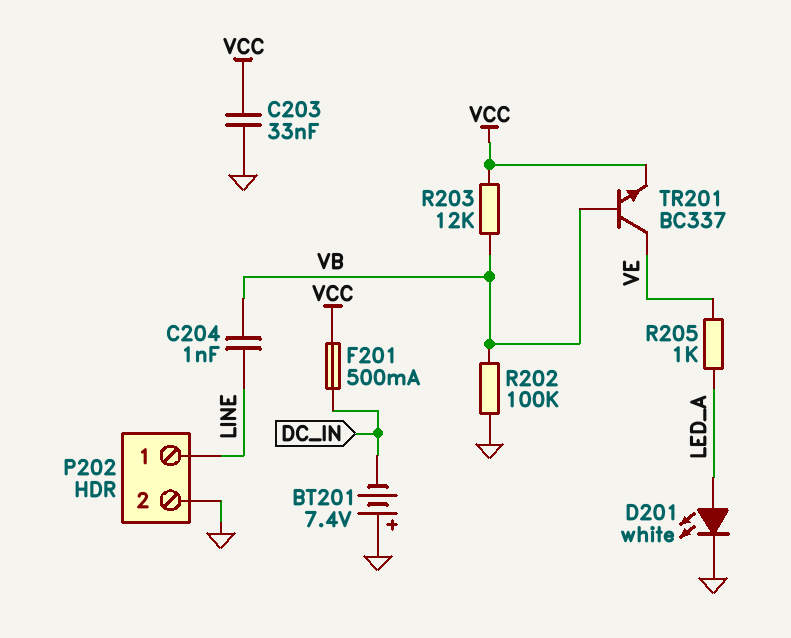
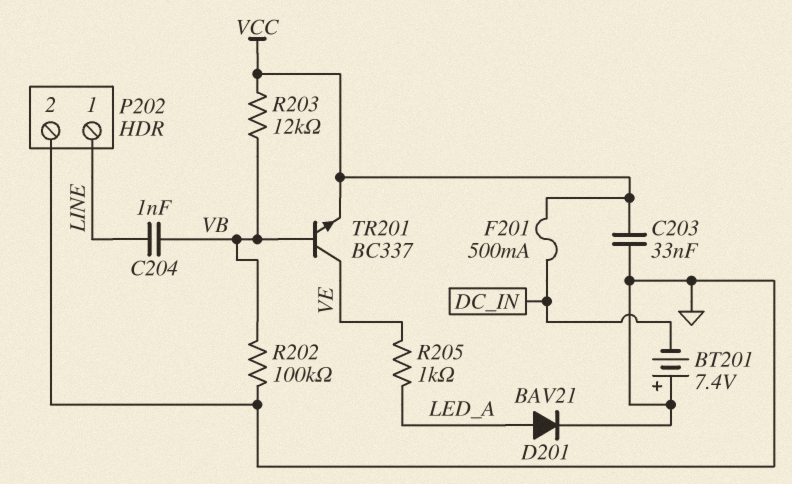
D201: LED white (A LED_A, K GND) -> diode BAV21 (A LED_A, K GND)

